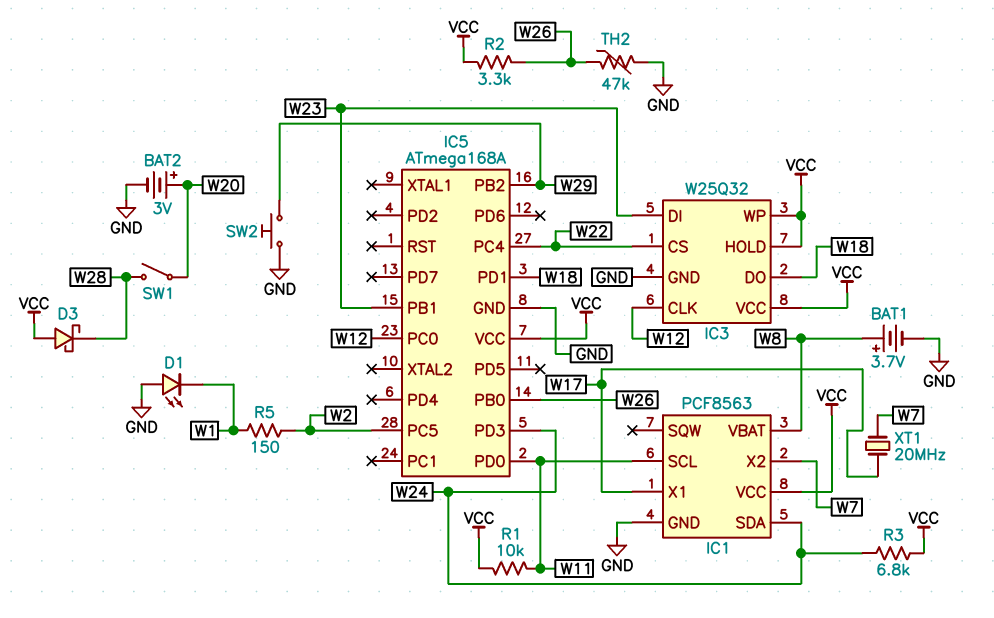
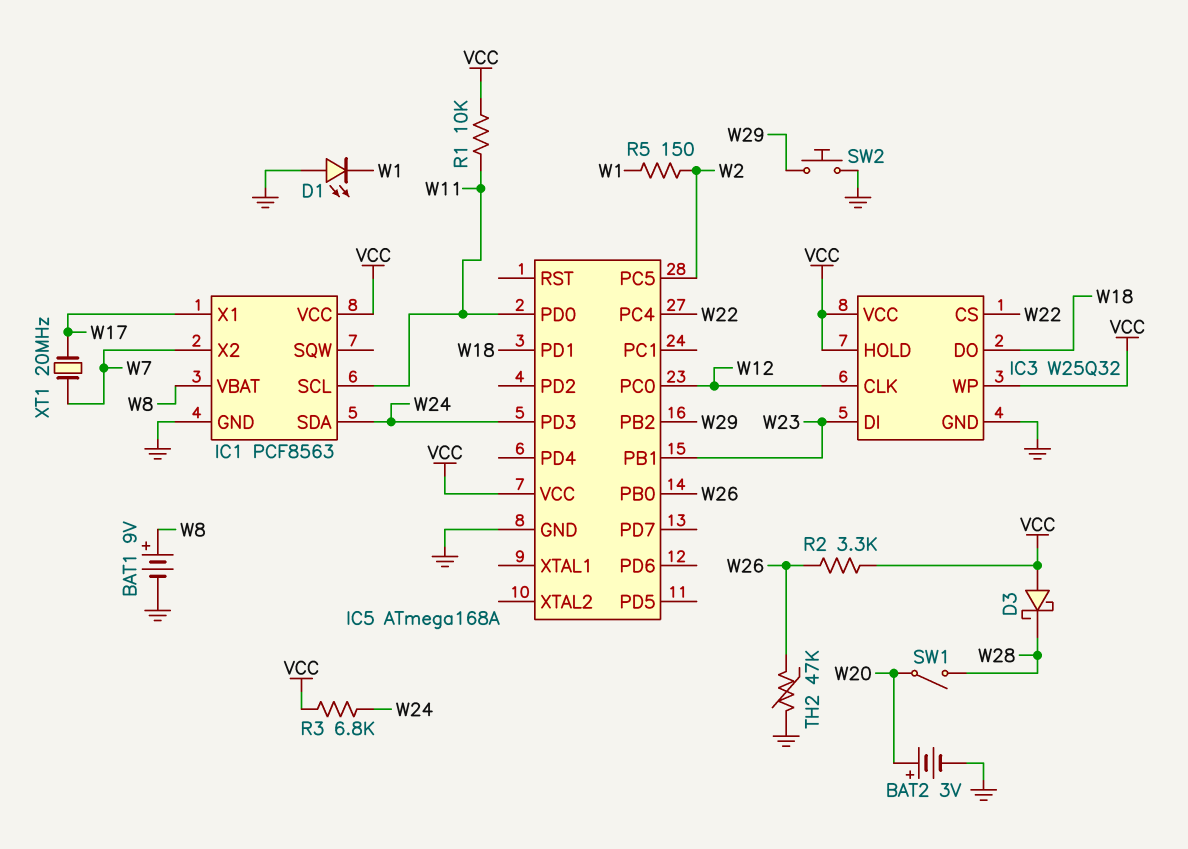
BAT1: 3.7V (plus W8, minus GND) -> 9V (plus W8, minus GND)

